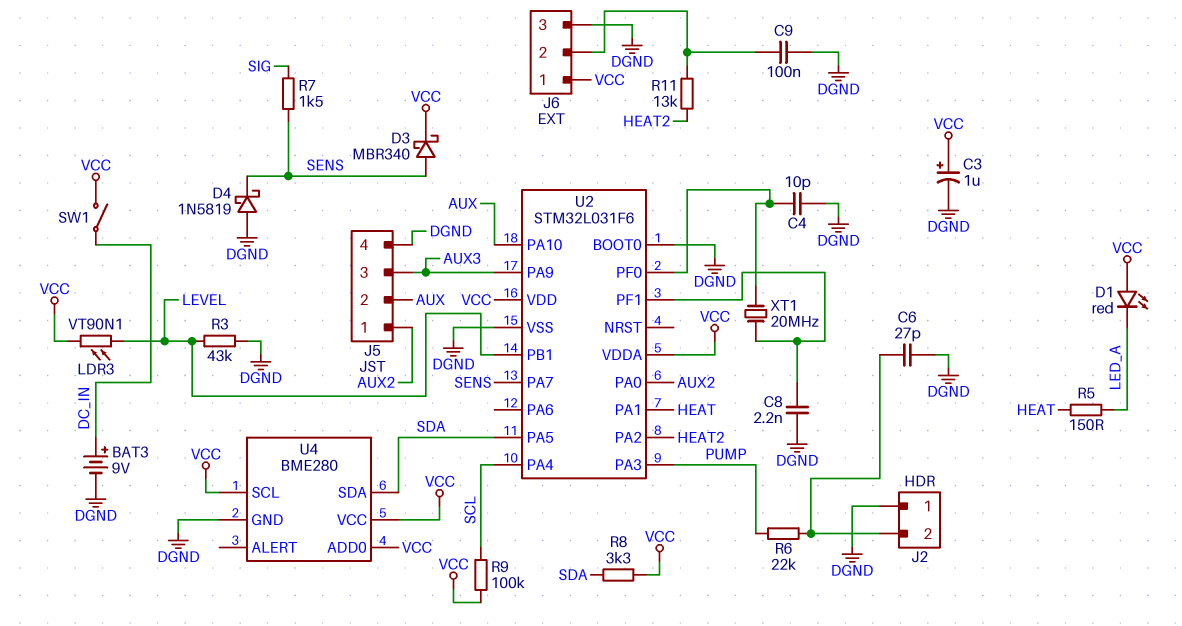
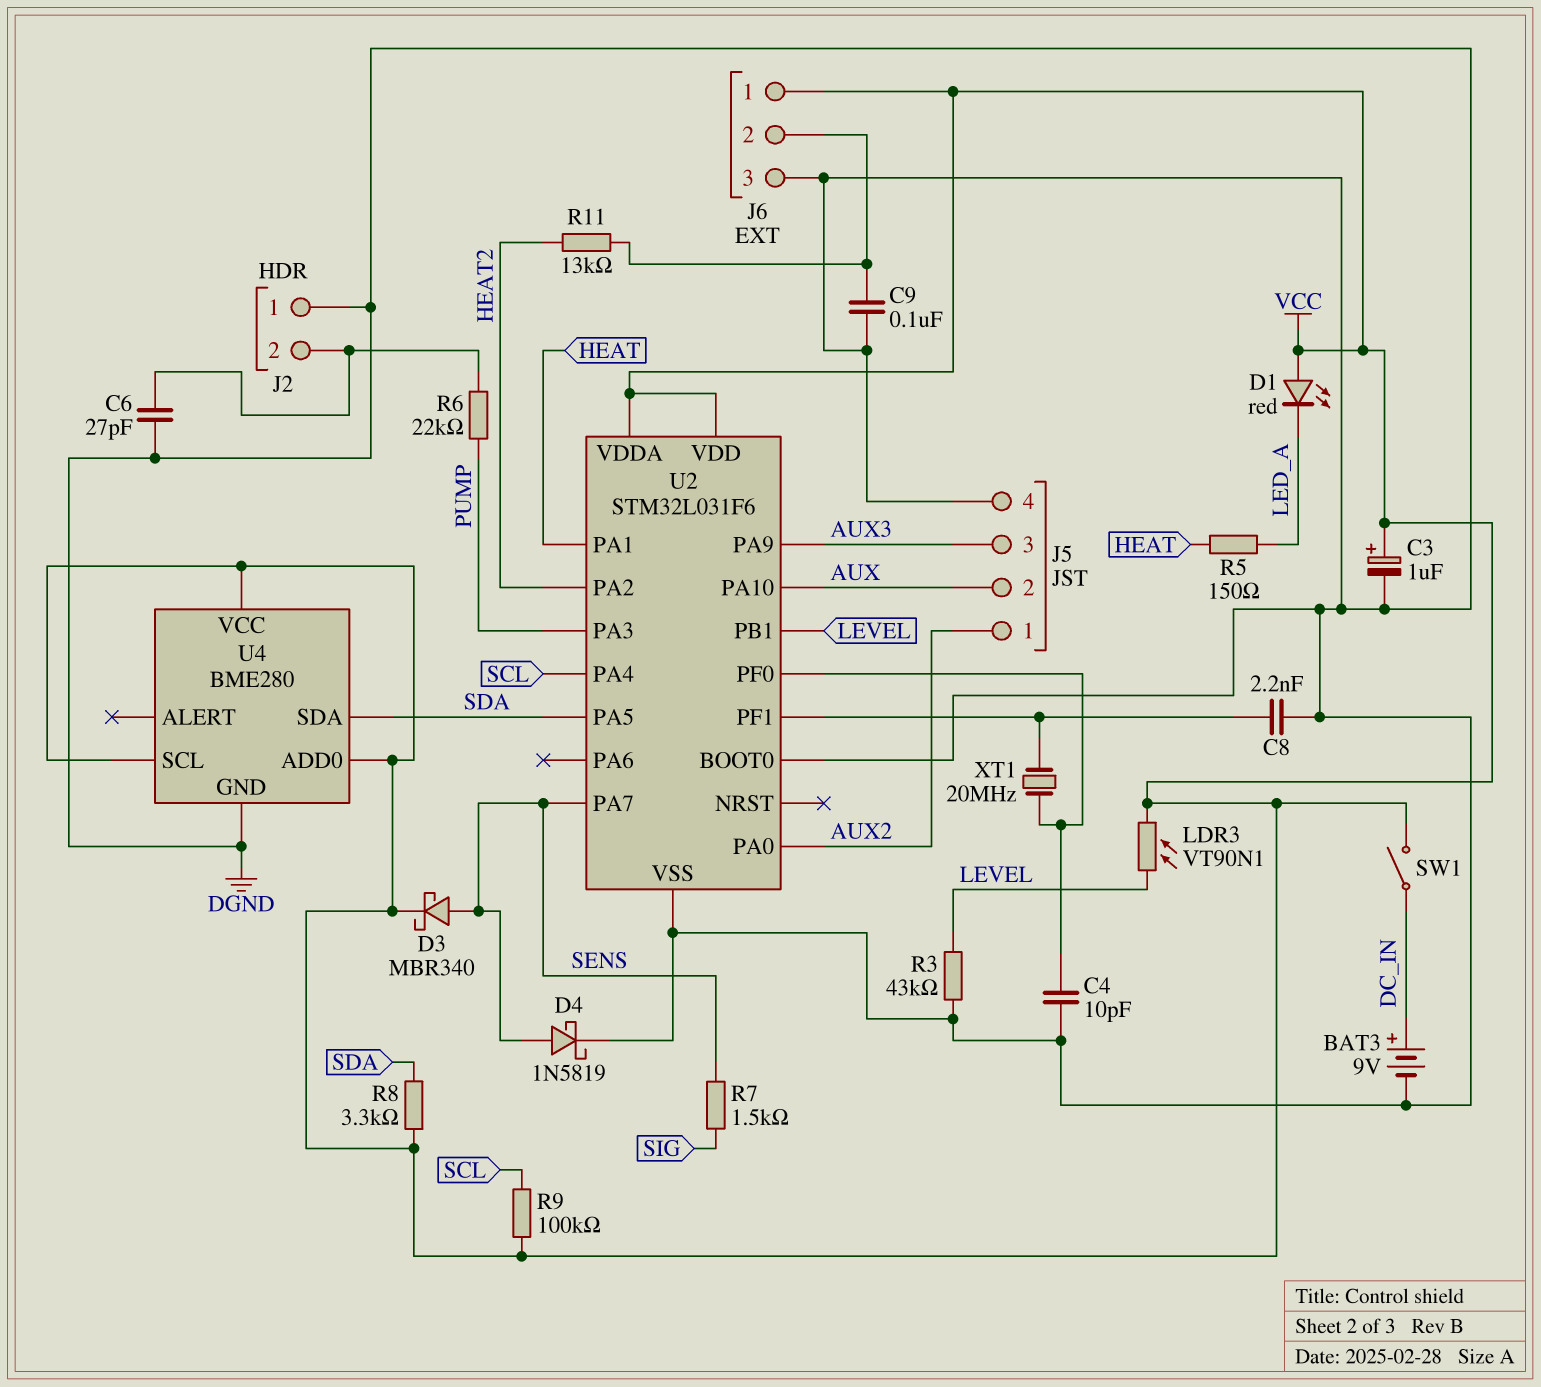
D4: schottky 1N5819 (A DGND, K SENS) -> schottky 1N5819 (A SENS, K DGND)

